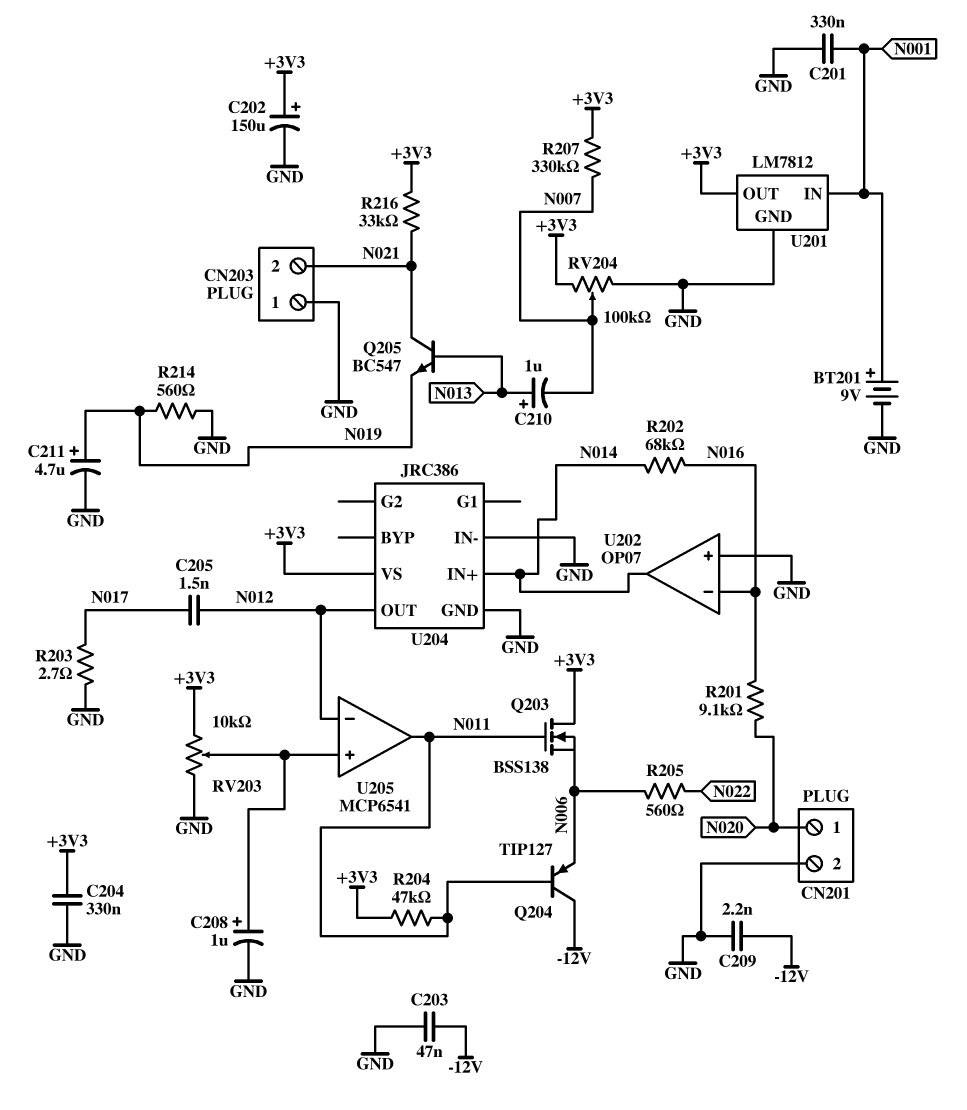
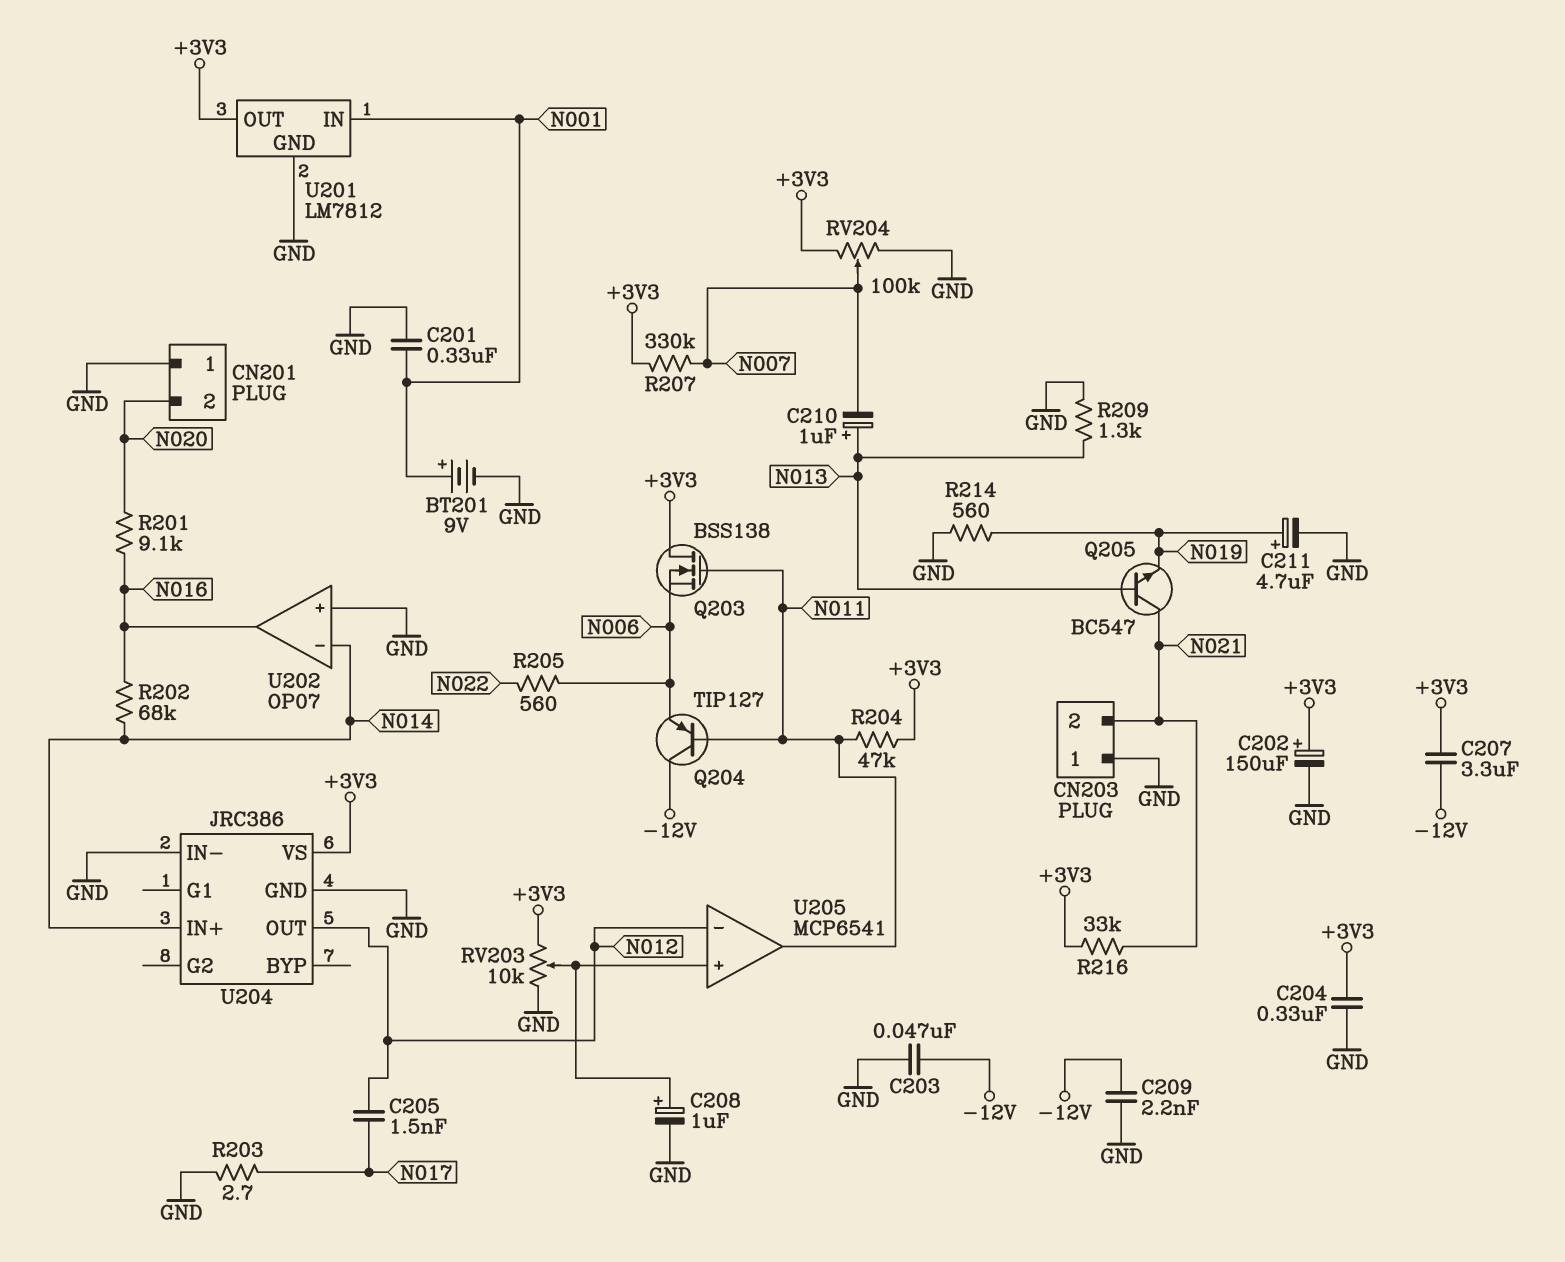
C207: none -> 3.3uF (+3V3, -12V)
CN201 pin 1: N020 -> GND
CN201 pin 2: GND -> N020
R209: none -> 1.3k (GND, N013)
U202 pin in-: N016 -> N014
U202 pin out: N014 -> N016

